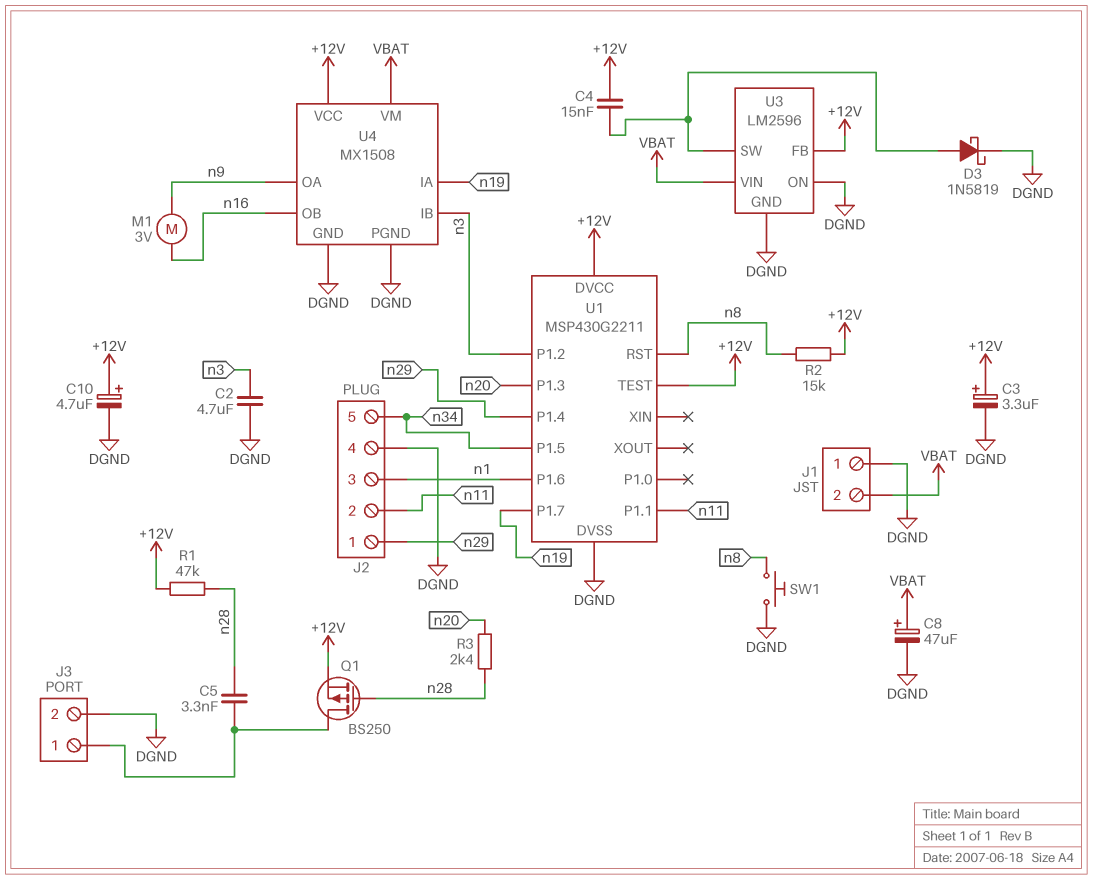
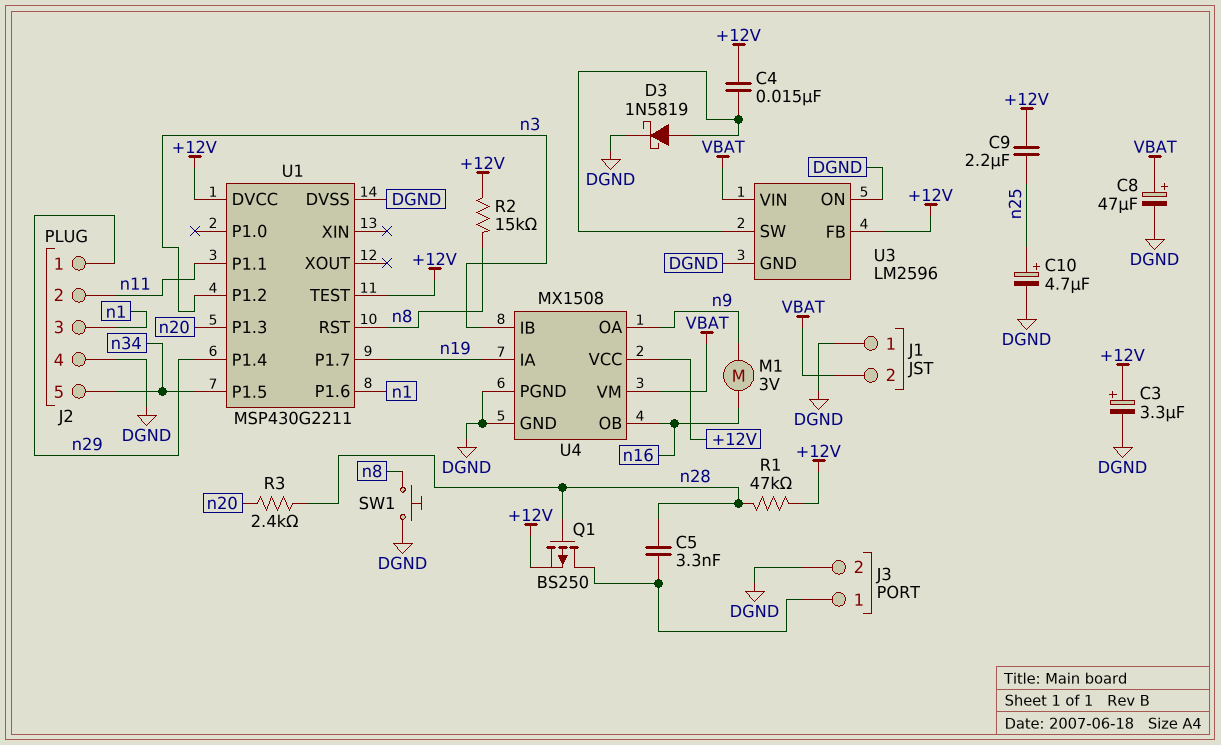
C2: 4.7uF (DGND, n3) -> none
C9: none -> 2.2uF (+12V, n25)
C10: 4.7uF (plus +12V, minus DGND) -> 4.7uF (plus n25, minus DGND)

